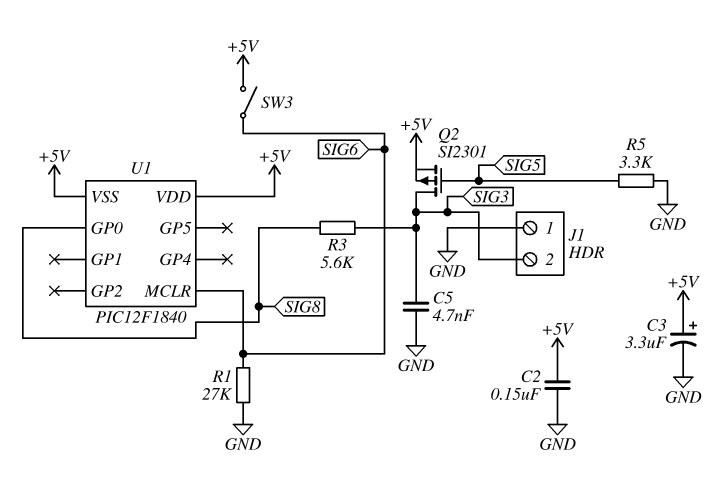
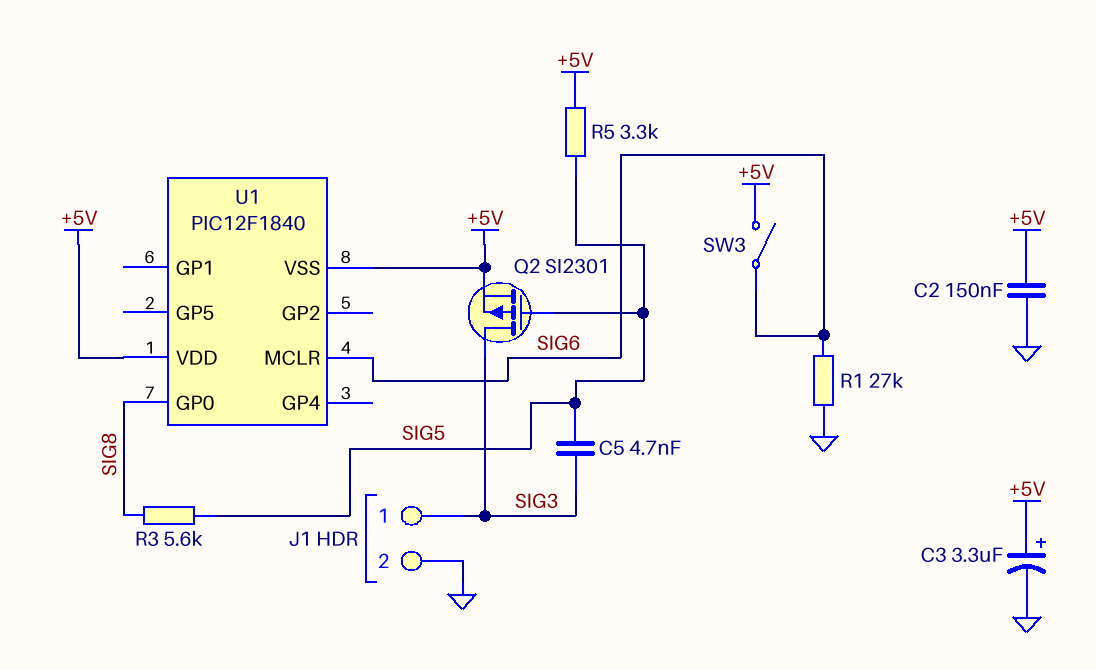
C5: 4.7nF (GND, SIG3) -> 4.7nF (SIG3, SIG5)
J1 pin 1: GND -> SIG3
J1 pin 2: SIG3 -> GND
R3: 5.6k (SIG3, SIG8) -> 5.6k (SIG5, SIG8)
R5: 3.3k (GND, SIG5) -> 3.3k (+5V, SIG5)

